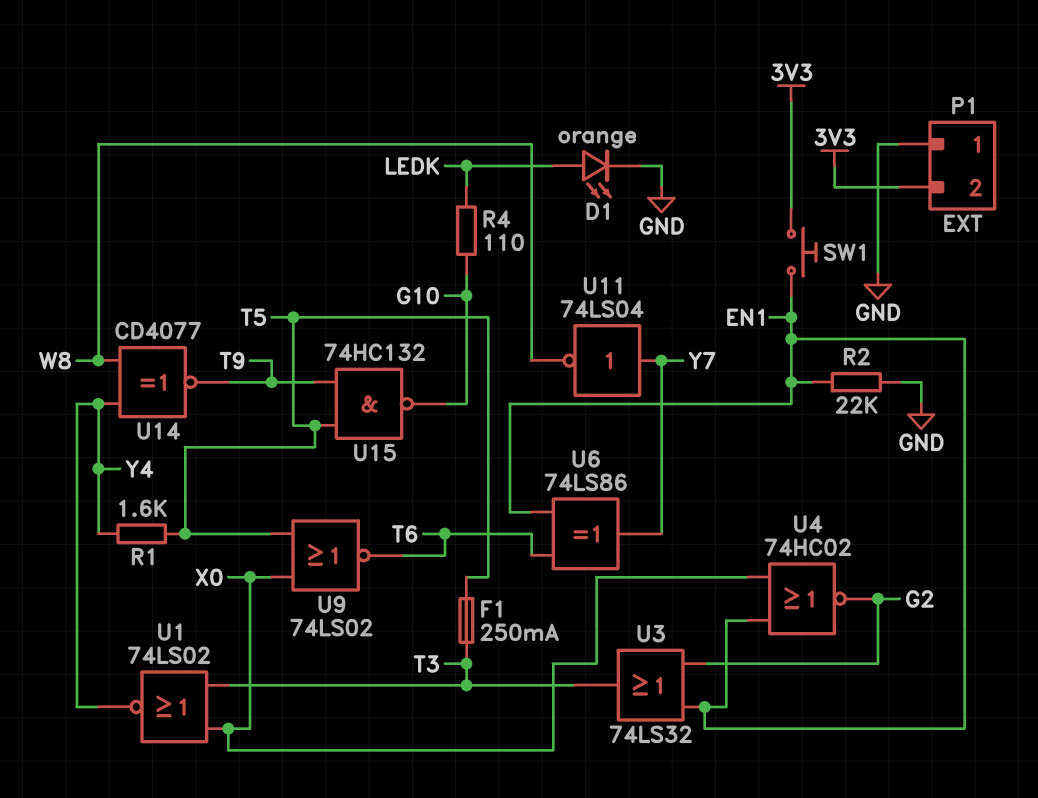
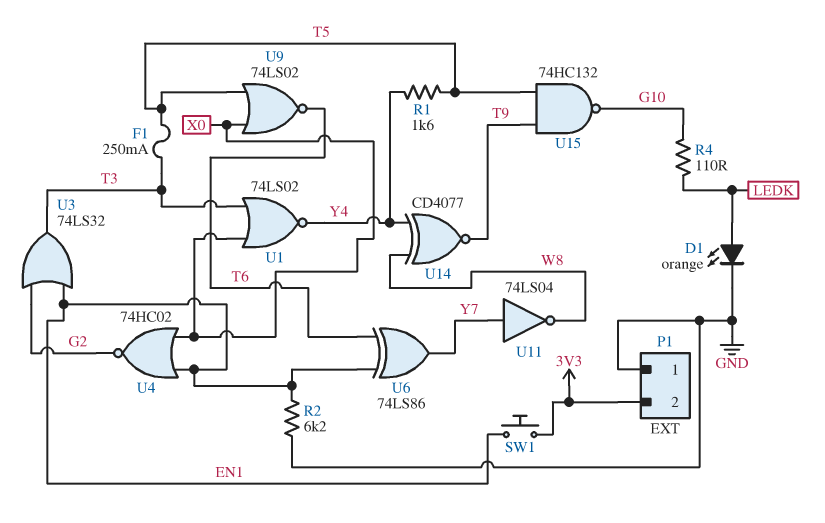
R2: 22k (EN1, GND) -> 6.2k (EN1, GND)

